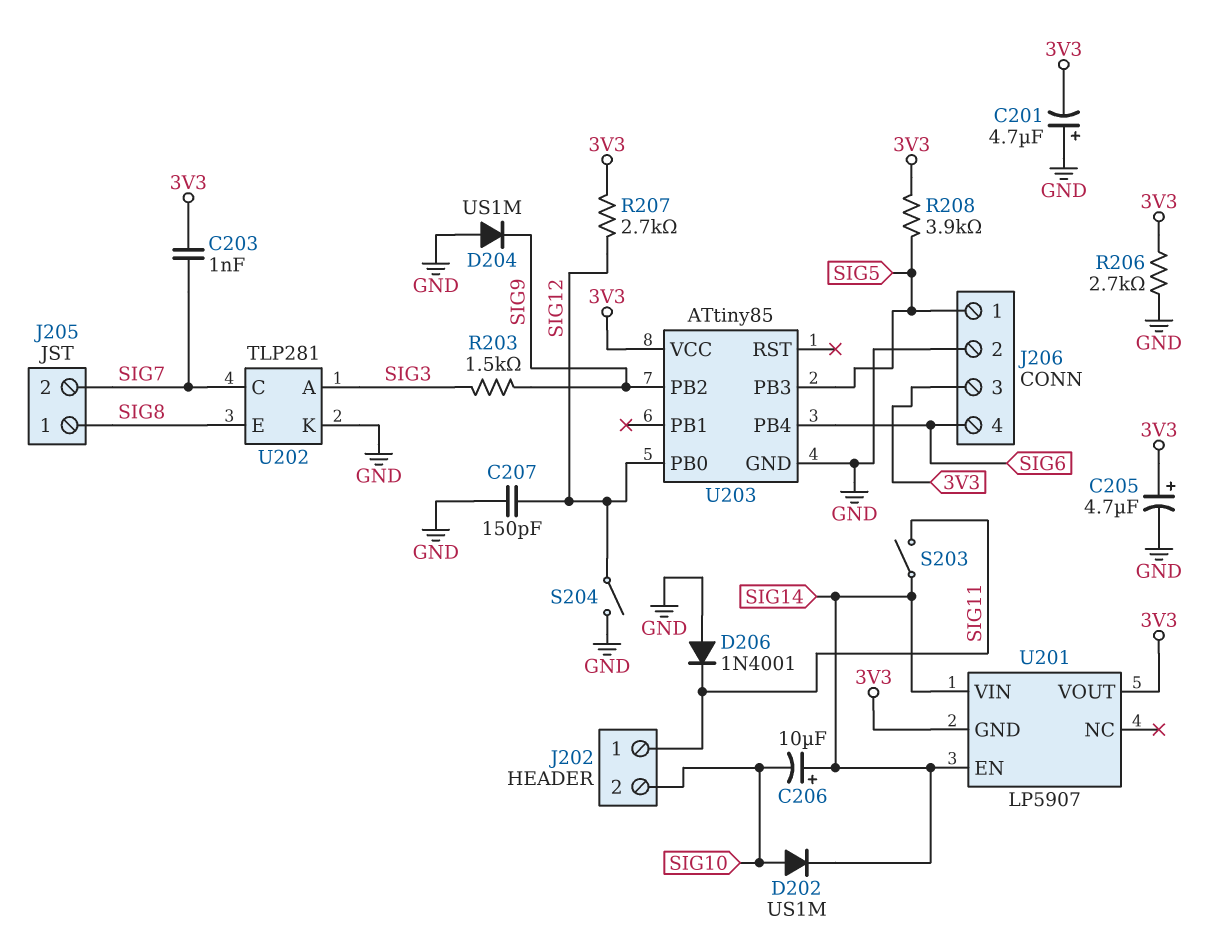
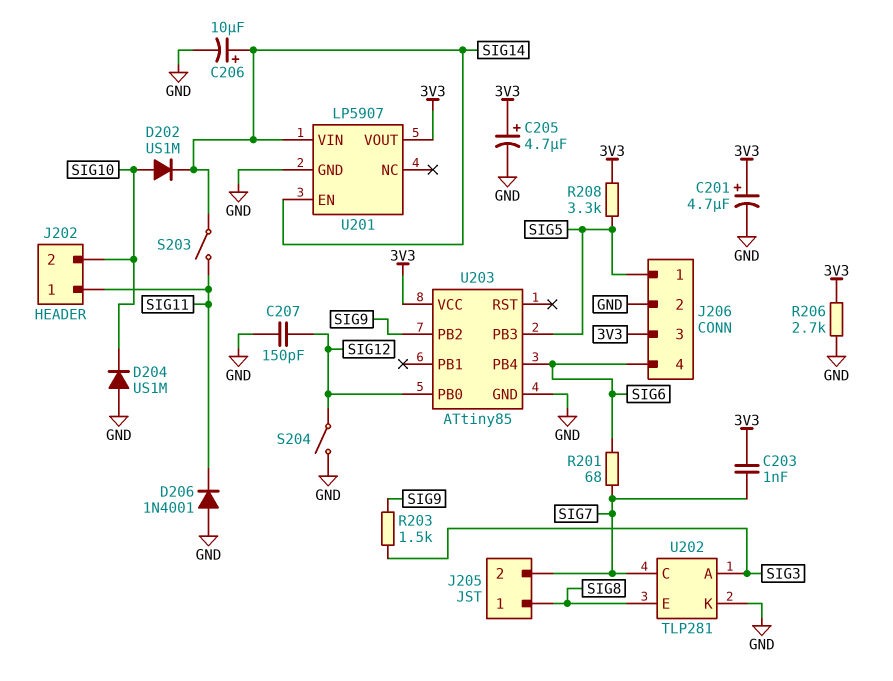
C201: 4.7uF (plus GND, minus 3V3) -> 4.7uF (plus 3V3, minus GND)
C206: 10uF (plus SIG14, minus SIG10) -> 10uF (plus SIG14, minus GND)
D204: diode US1M (A GND, K SIG9) -> diode US1M (A GND, K SIG10)
R201: none -> 68 (SIG6, SIG7)
R207: 2.7k (3V3, SIG12) -> none
R208: 3.9k (3V3, SIG5) -> 3.3k (3V3, SIG5)
U201 pin GND: 3V3 -> GND

